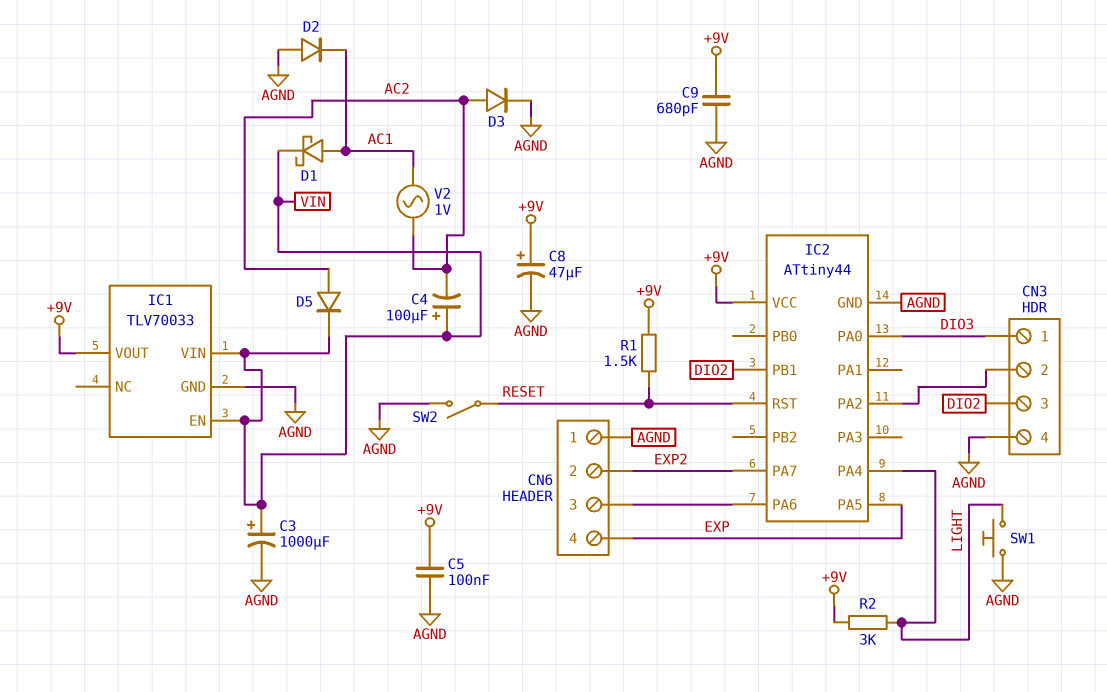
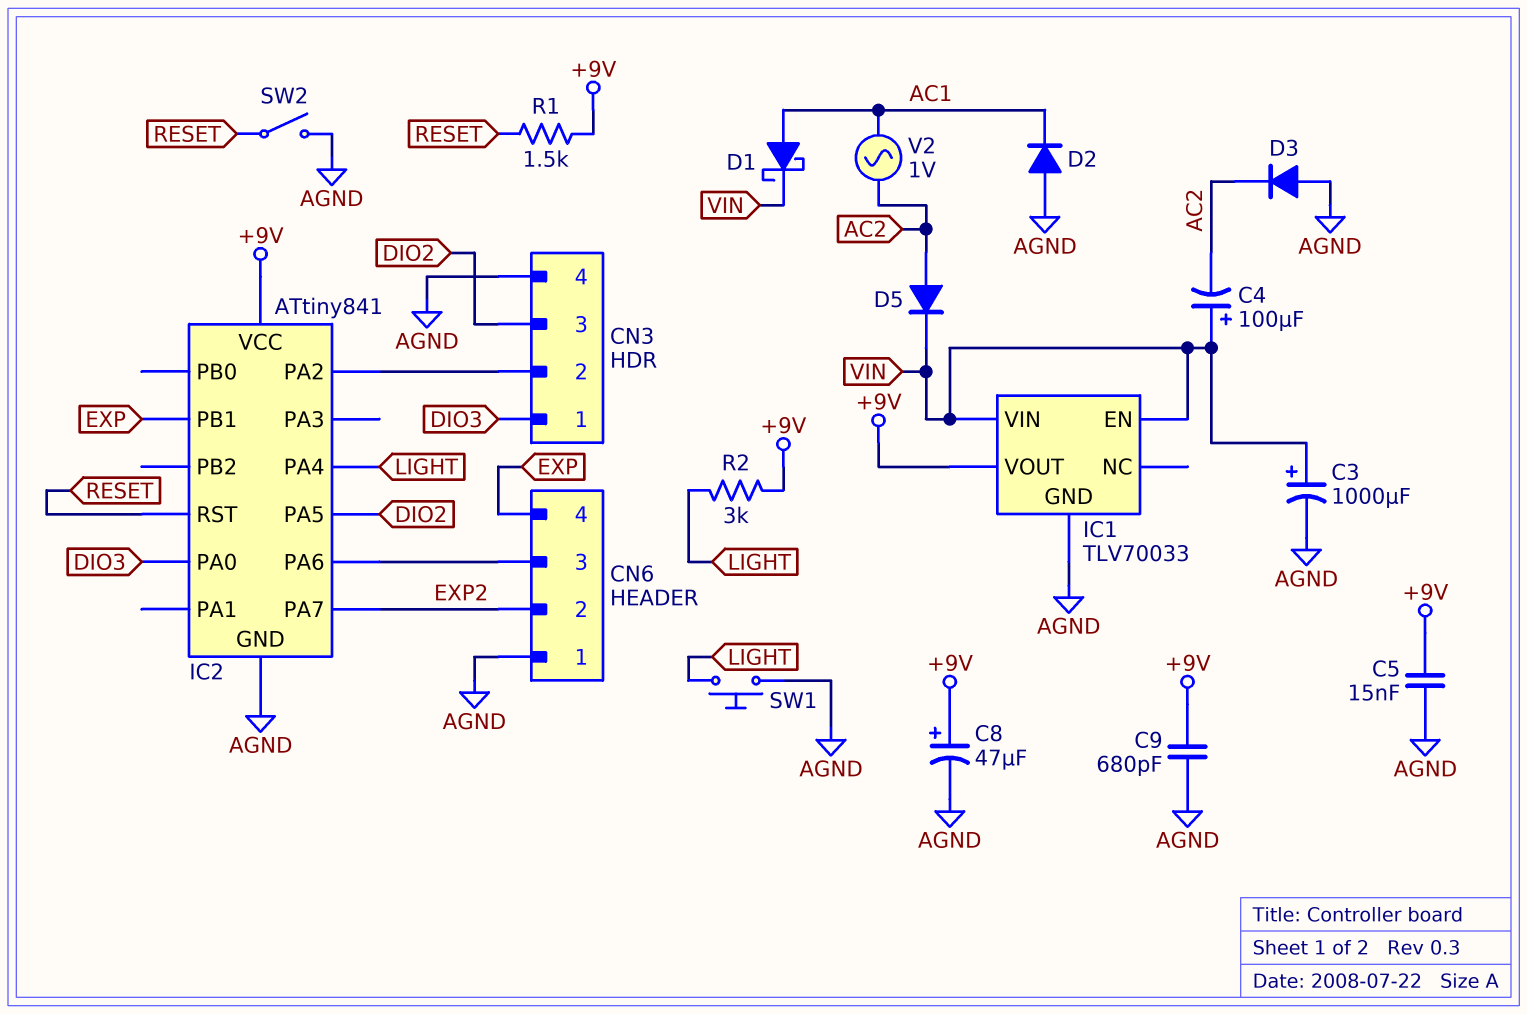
C5: 100nF (+9V, AGND) -> 15nF (+9V, AGND)
D3: diode (A AC2, K AGND) -> diode (A AGND, K AC2)
IC2: ATtiny44 -> ATtiny841
IC2 pin PA5: EXP -> DIO2
IC2 pin PB1: DIO2 -> EXP

